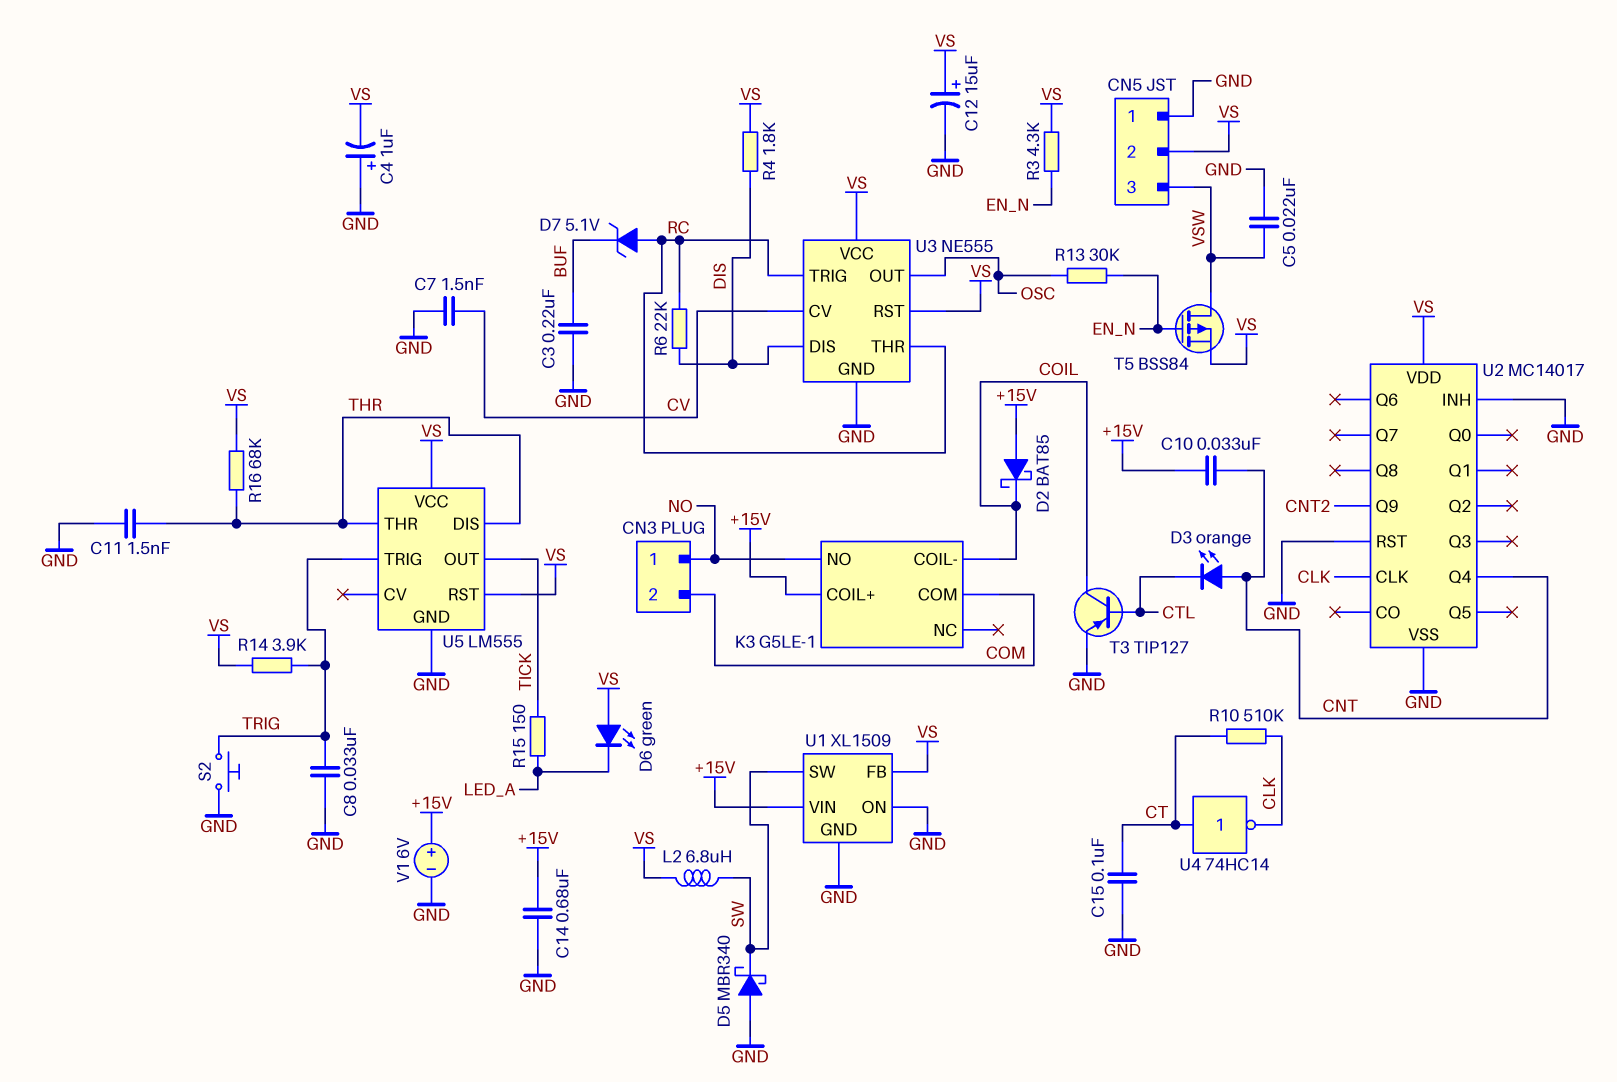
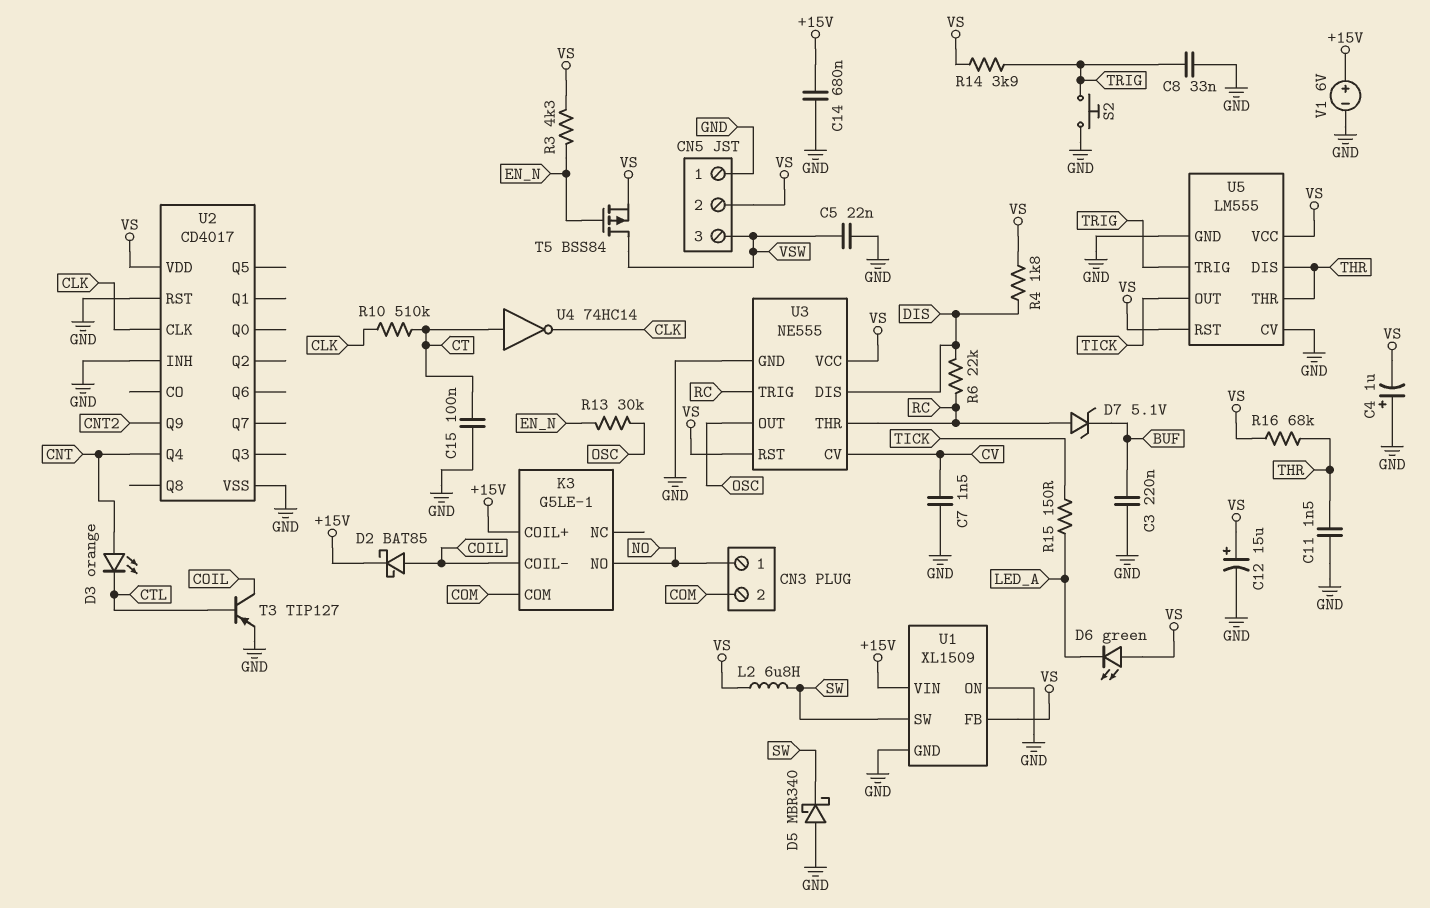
C10: 33nF (+15V, CNT) -> none
D2: schottky BAT85 (A +15V, K COIL) -> schottky BAT85 (A COIL, K +15V)
U2: MC14017 -> CD4017
U5 pin CV: none -> GND

